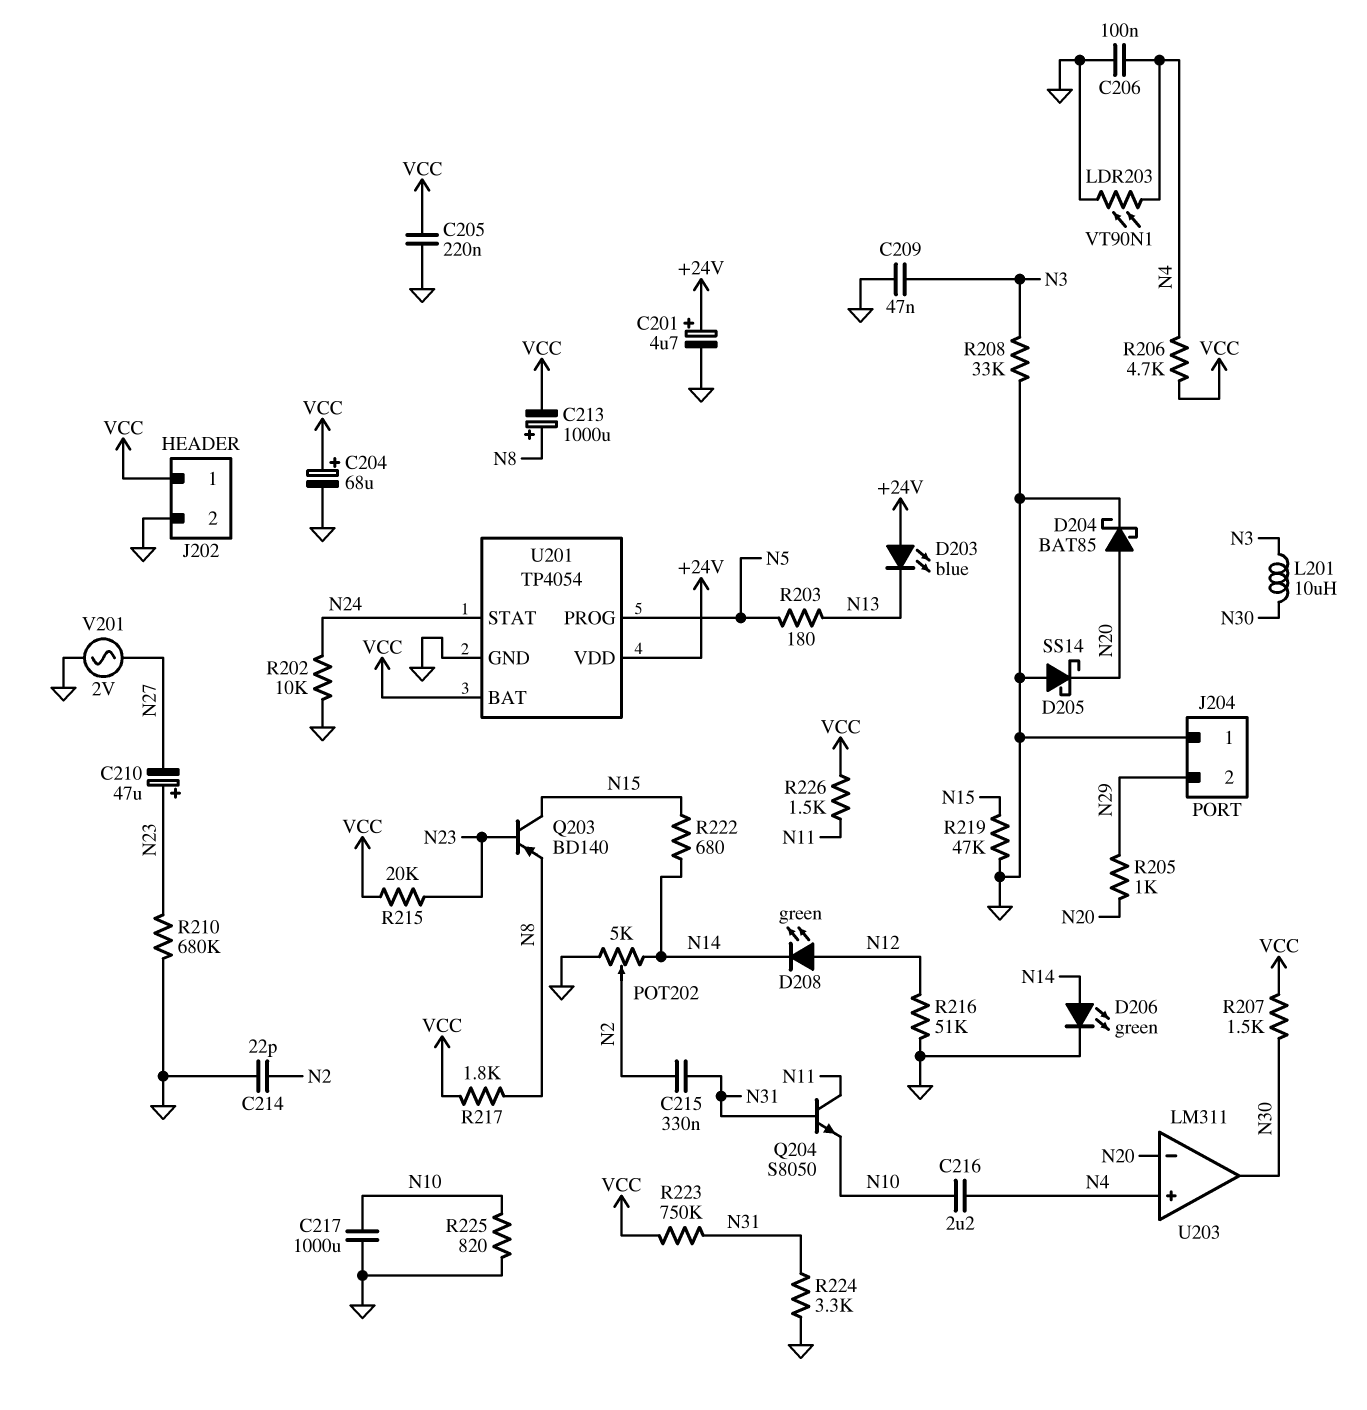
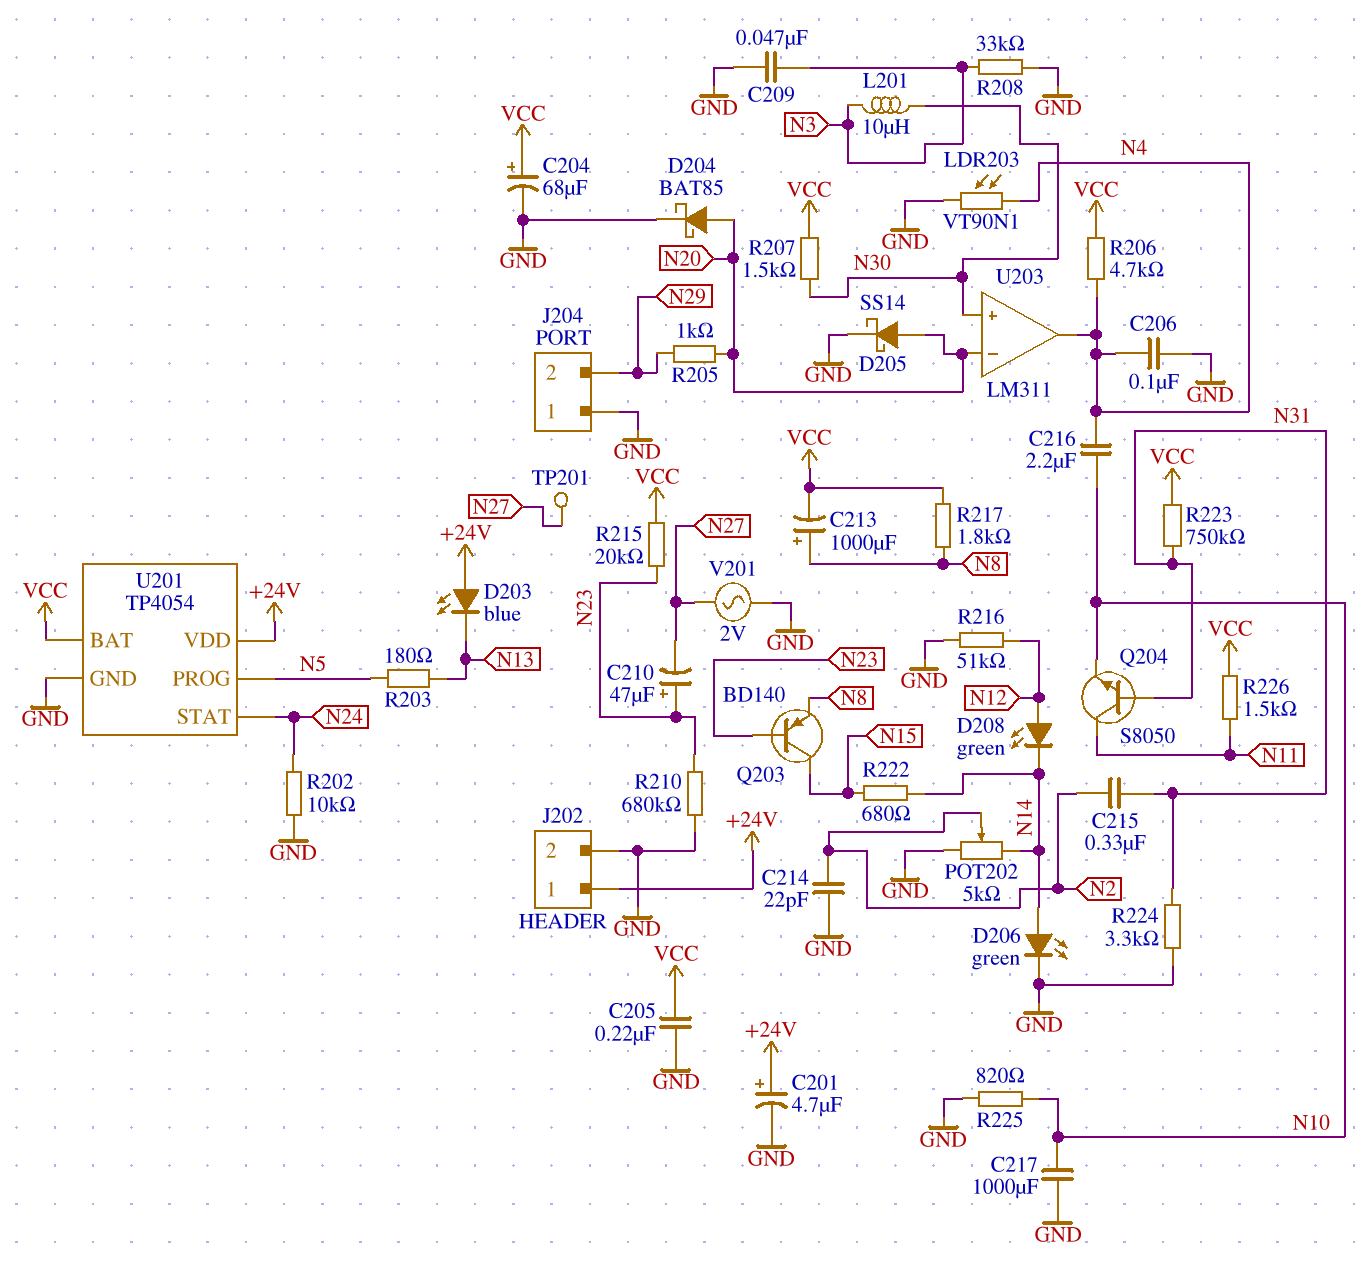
D205: schottky SS14 (A GND, K N20) -> schottky SS14 (A N20, K GND)
J202 pin 1: VCC -> +24V
R219: 47k (GND, N15) -> none
TP201: none -> test point (N27)
U203 pin in+: N4 -> N30
U203 pin out: N30 -> N4

